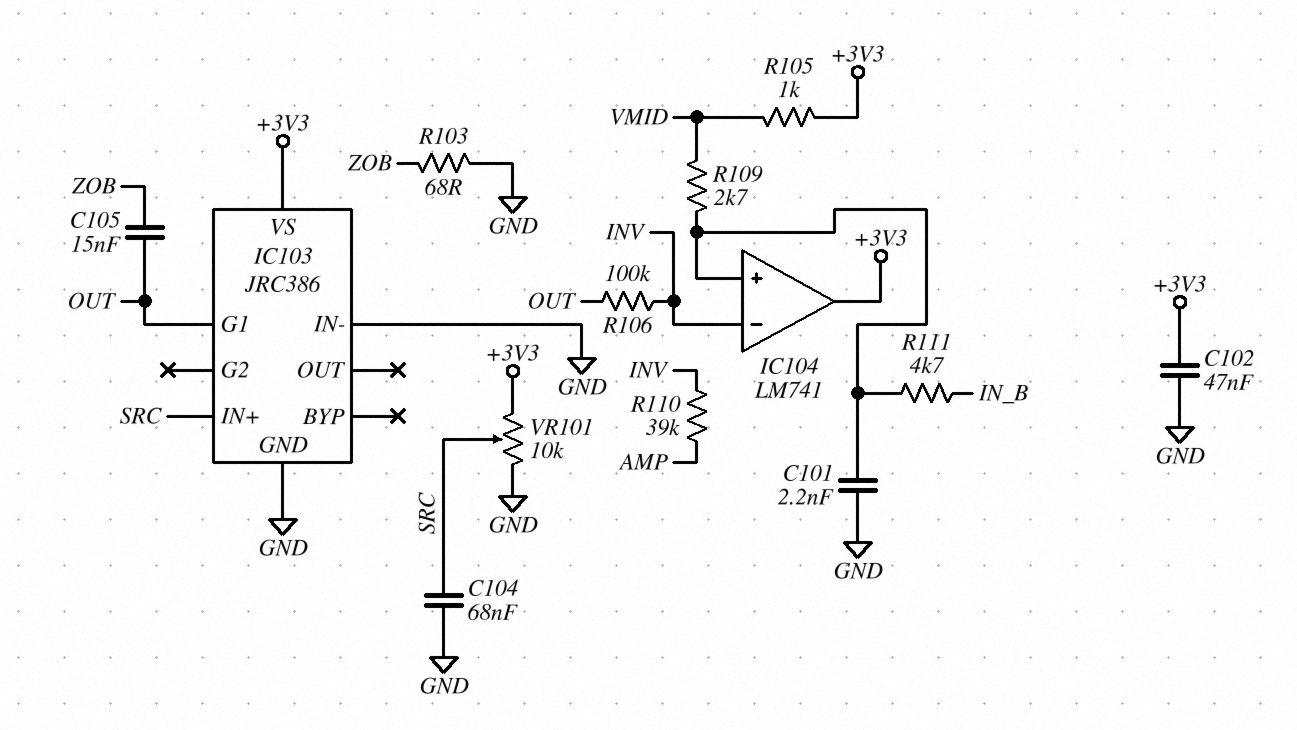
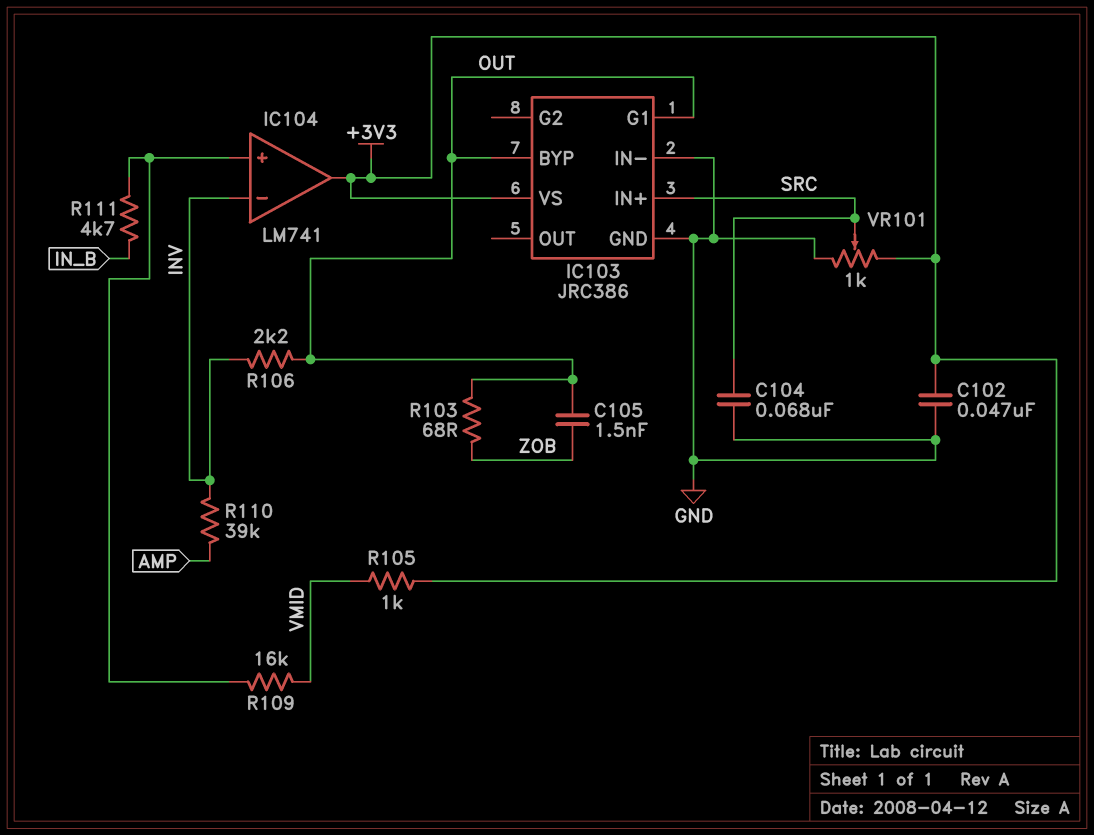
C101: 2.2nF (GND, IC104/in+) -> none
C105: 15nF (OUT, ZOB) -> 1.5nF (OUT, ZOB)
IC103 pin BYP: none -> OUT
R103: 68 (GND, ZOB) -> 68 (OUT, ZOB)
R106: 100k (INV, OUT) -> 2.2k (INV, OUT)
R109: 2.7k (IC104/in+, VMID) -> 16k (IC104/in+, VMID)
VR101: 10k (+3V3, GND, wiper SRC) -> 1k (+3V3, GND, wiper SRC)

